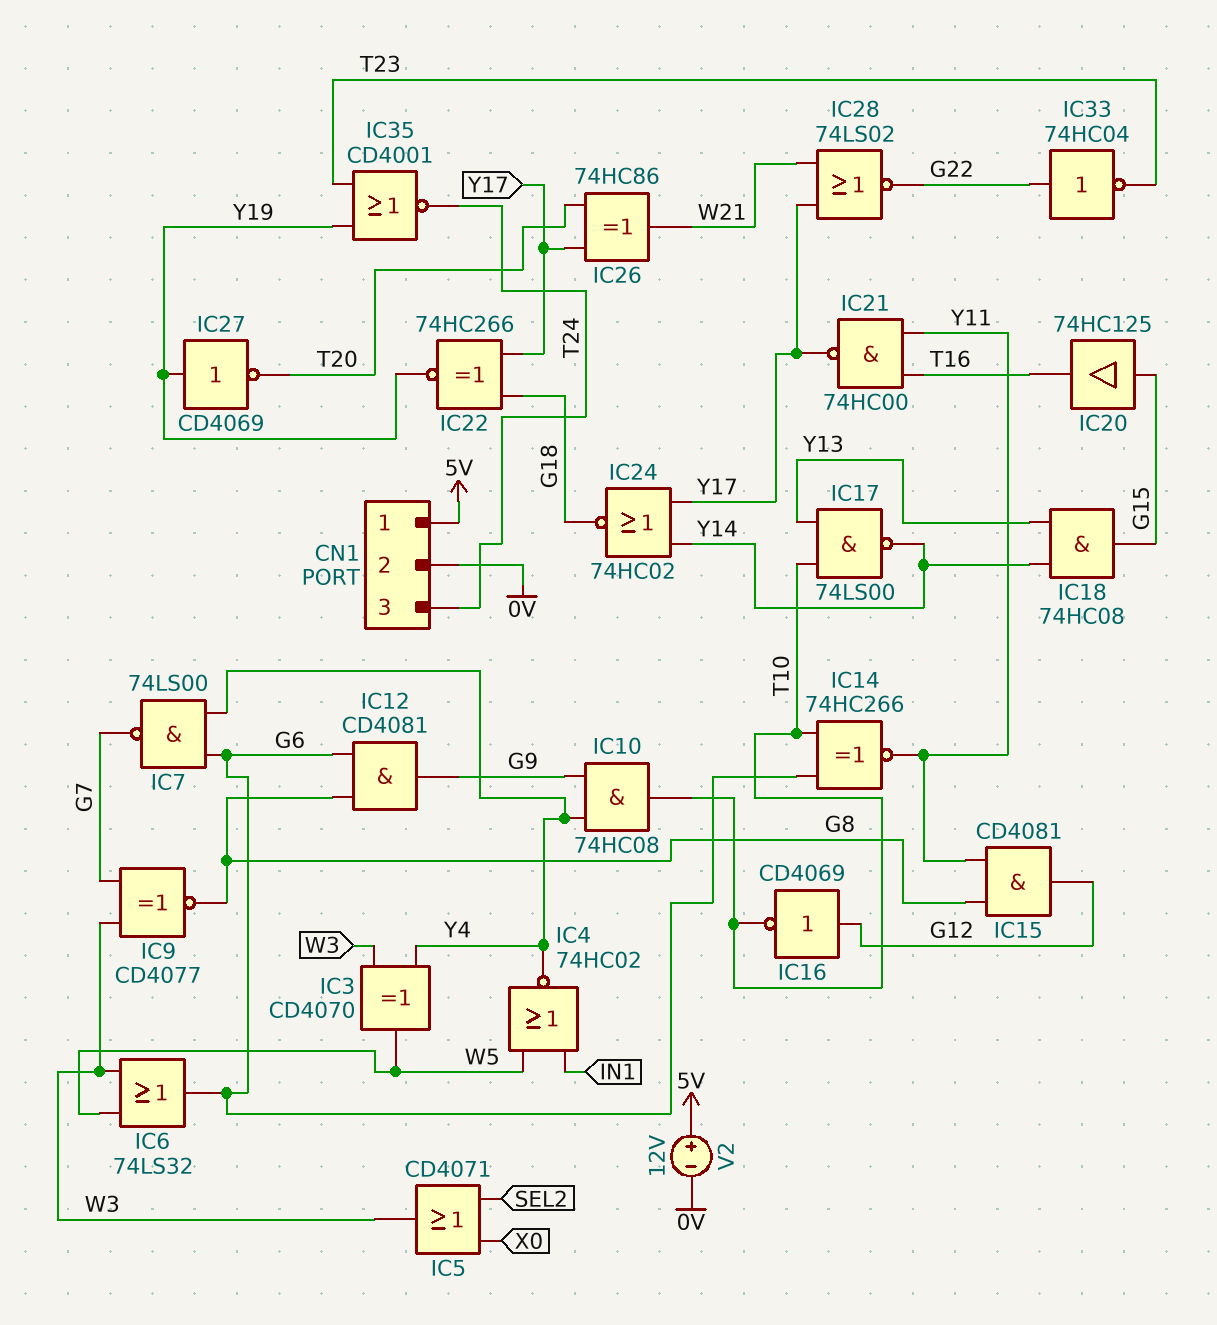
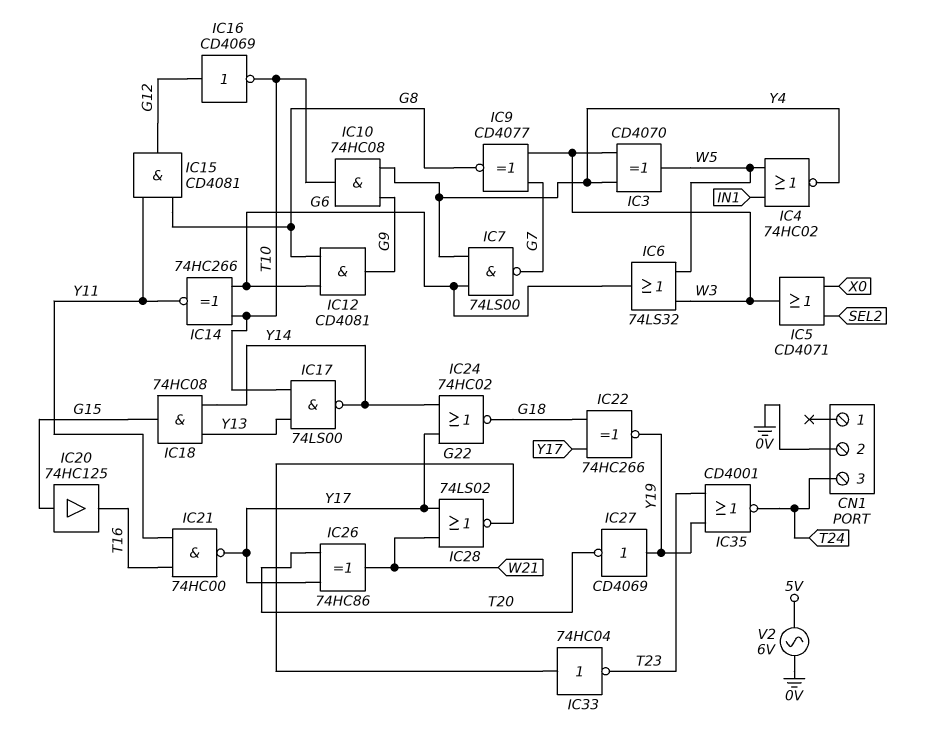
CN1 pin 1: 5V -> none
V2: 12V (plus 5V, minus 0V) -> AC 6V (0V, 5V)

